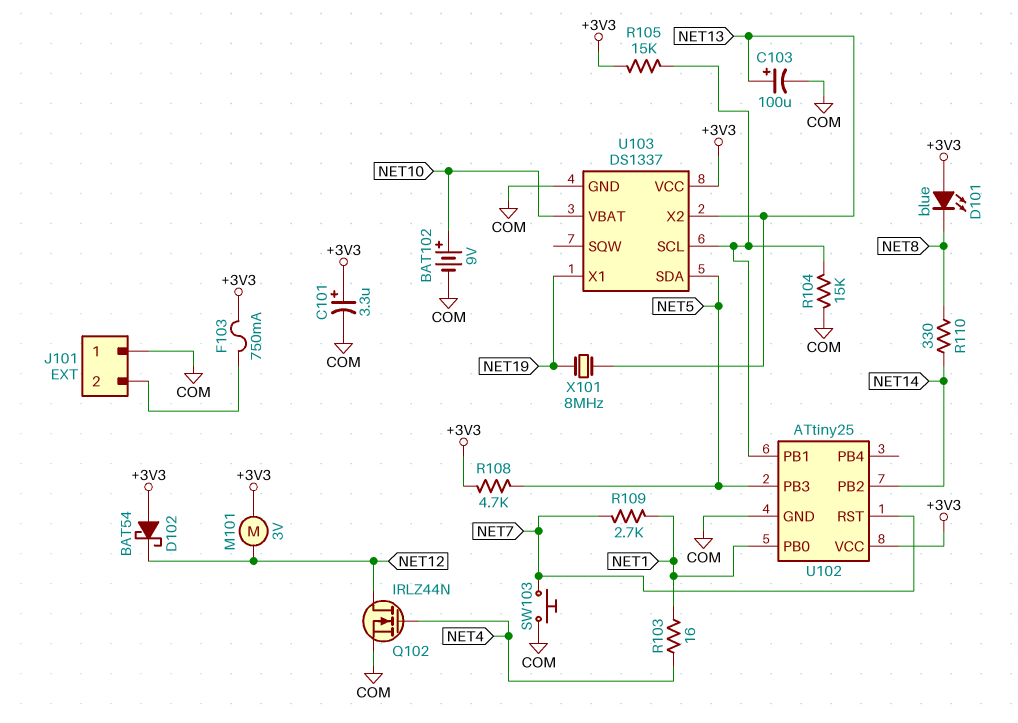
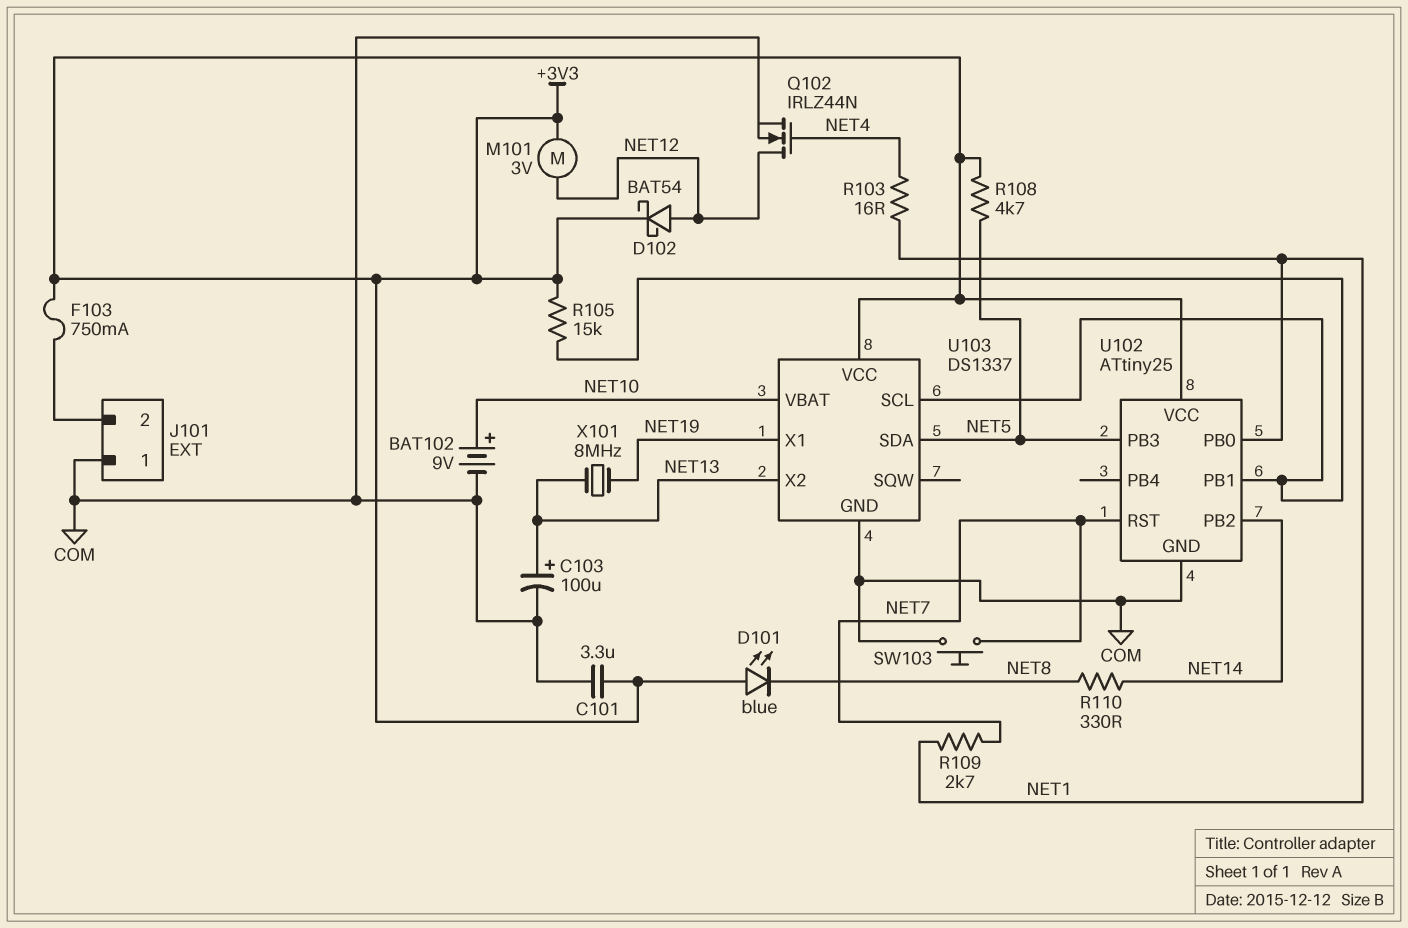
C101: 3.3uF (plus +3V3, minus COM) -> 3.3uF (+3V3, COM)
D102: schottky BAT54 (A +3V3, K NET12) -> schottky BAT54 (A NET12, K +3V3)
R104: 15k (COM, U102/PB1) -> none

